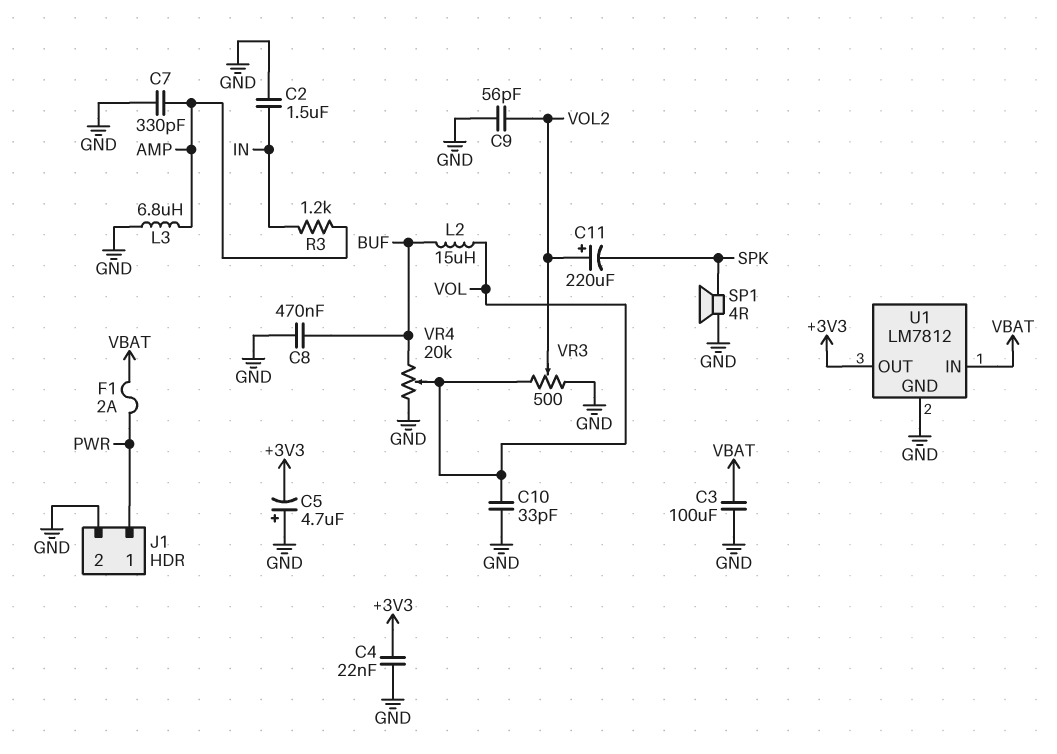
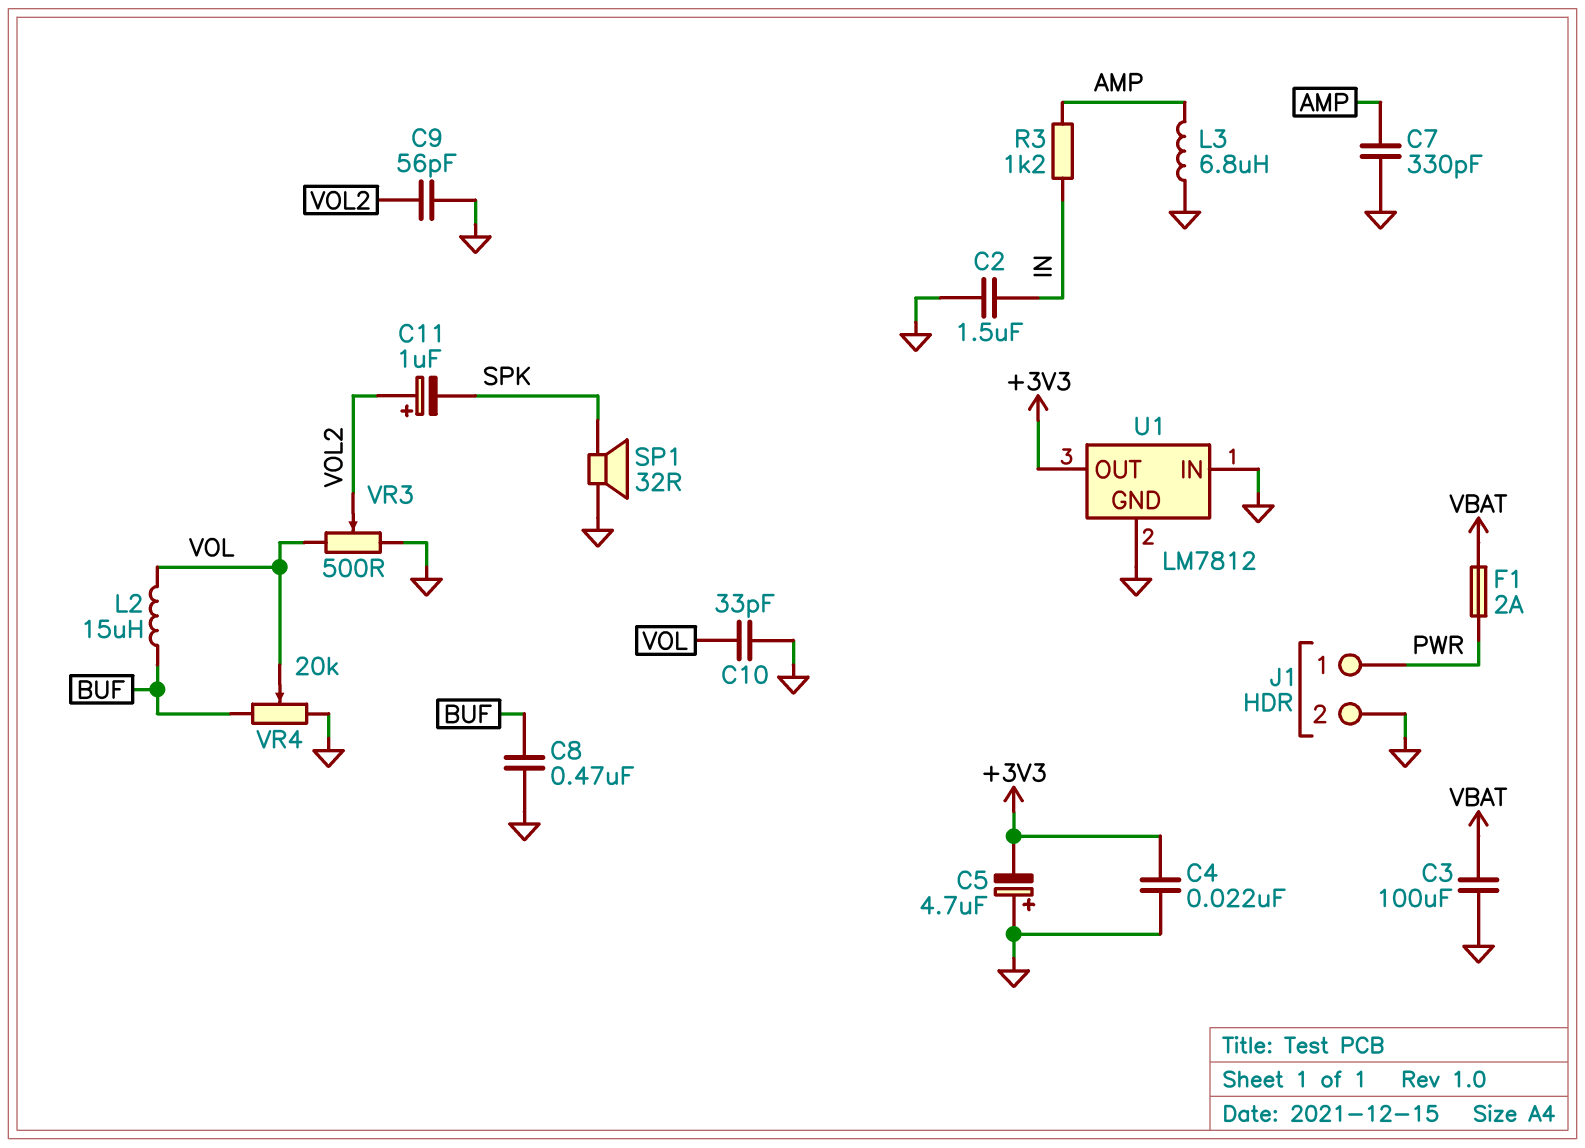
C11: 220uF (plus VOL2, minus SPK) -> 1uF (plus VOL2, minus SPK)
SP1: speaker 4R (GND, SPK) -> speaker 32R (GND, SPK)
U1 pin IN: VBAT -> GND

